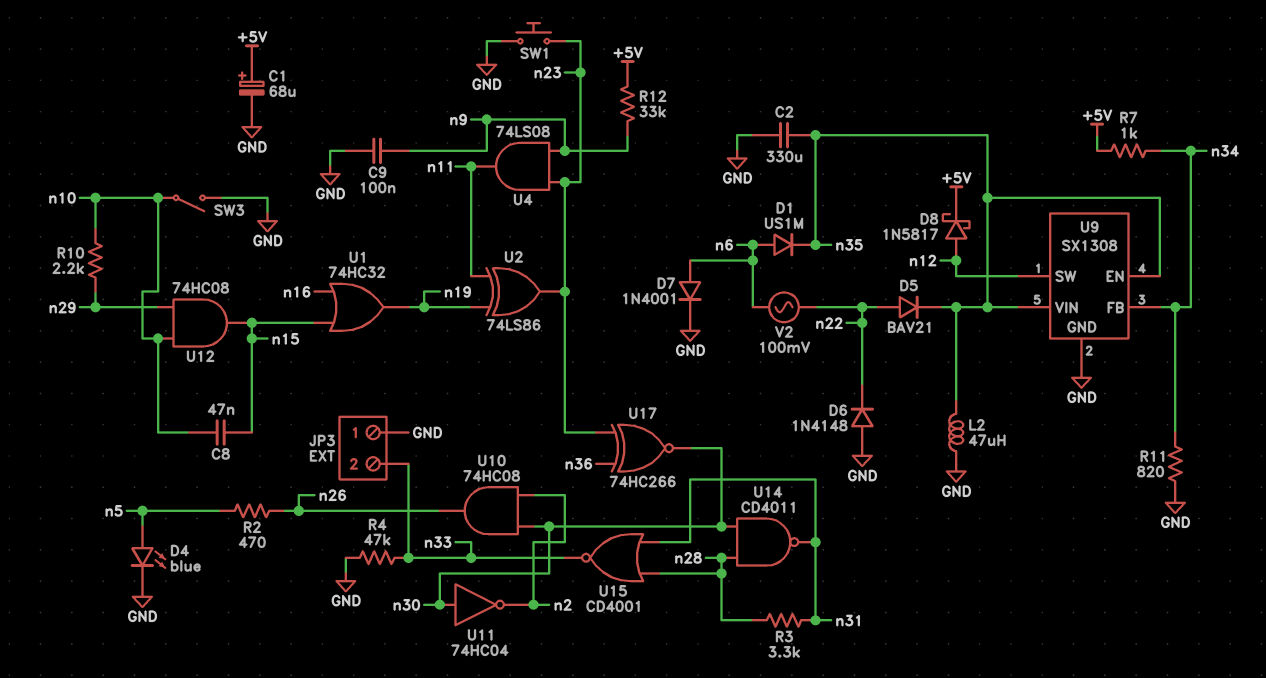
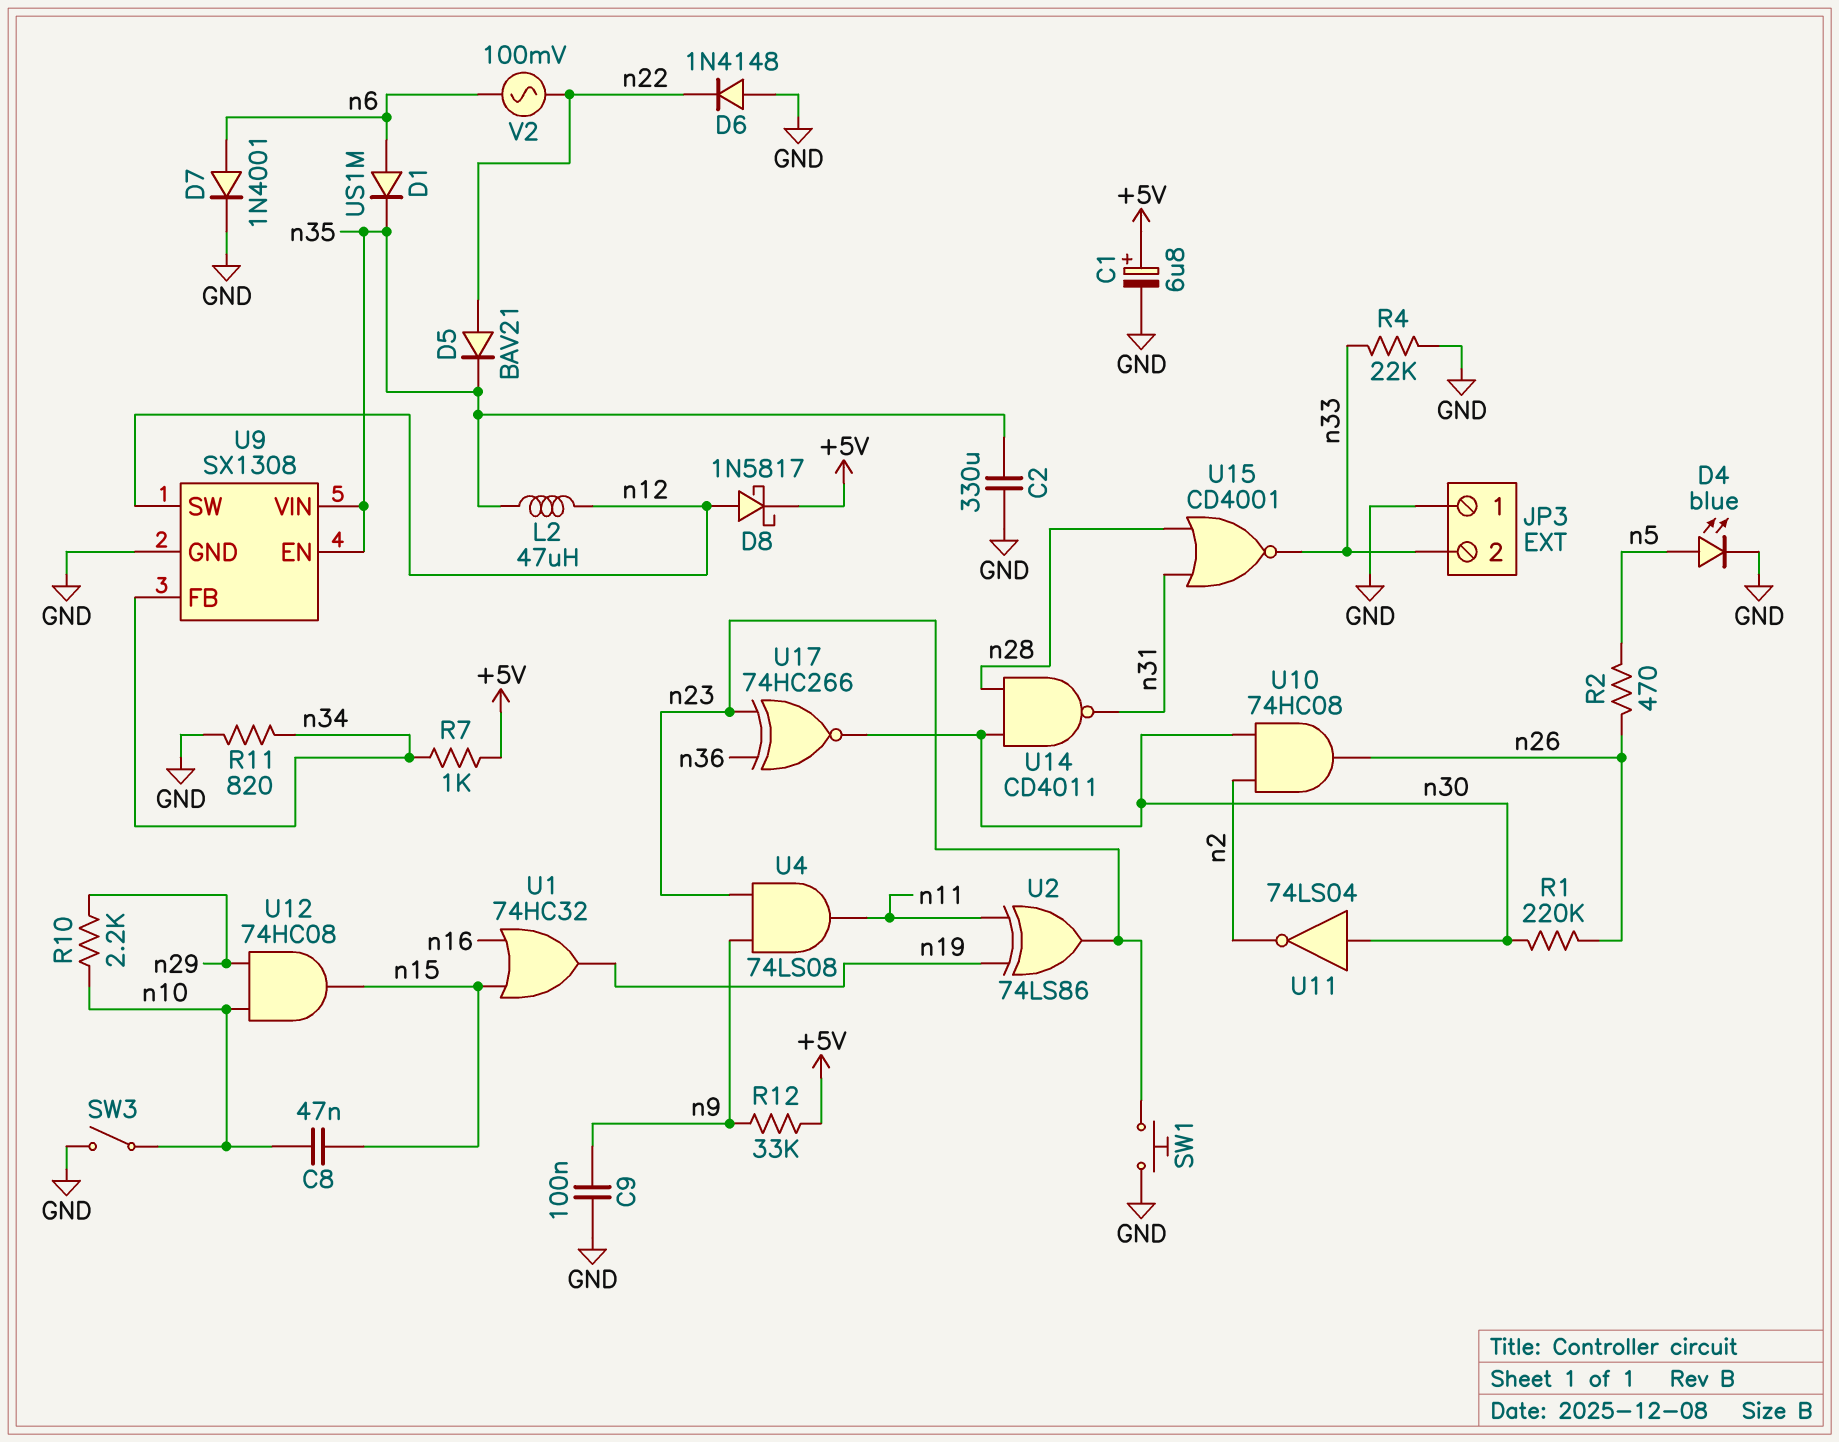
C1: 68uF (plus +5V, minus GND) -> 6.8uF (plus +5V, minus GND)
L2: 47uH (GND, n35) -> 47uH (n12, n35)
R1: none -> 220k (n26, n30)
R3: 3.3k (n28, n31) -> none
R4: 47k (GND, n33) -> 22k (GND, n33)
U11: NOT 74HC04 (in n30, out n2) -> NOT 74LS04 (in n30, out n2)

